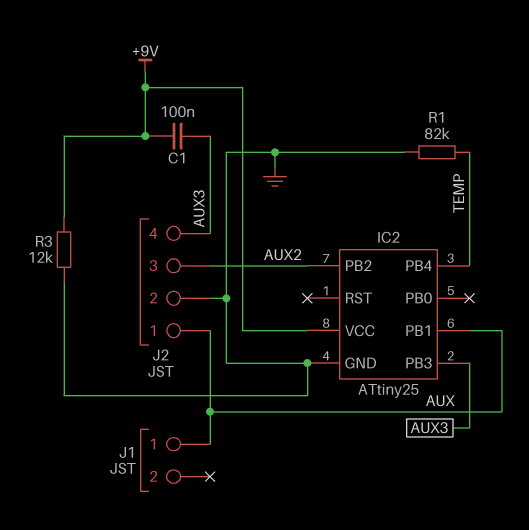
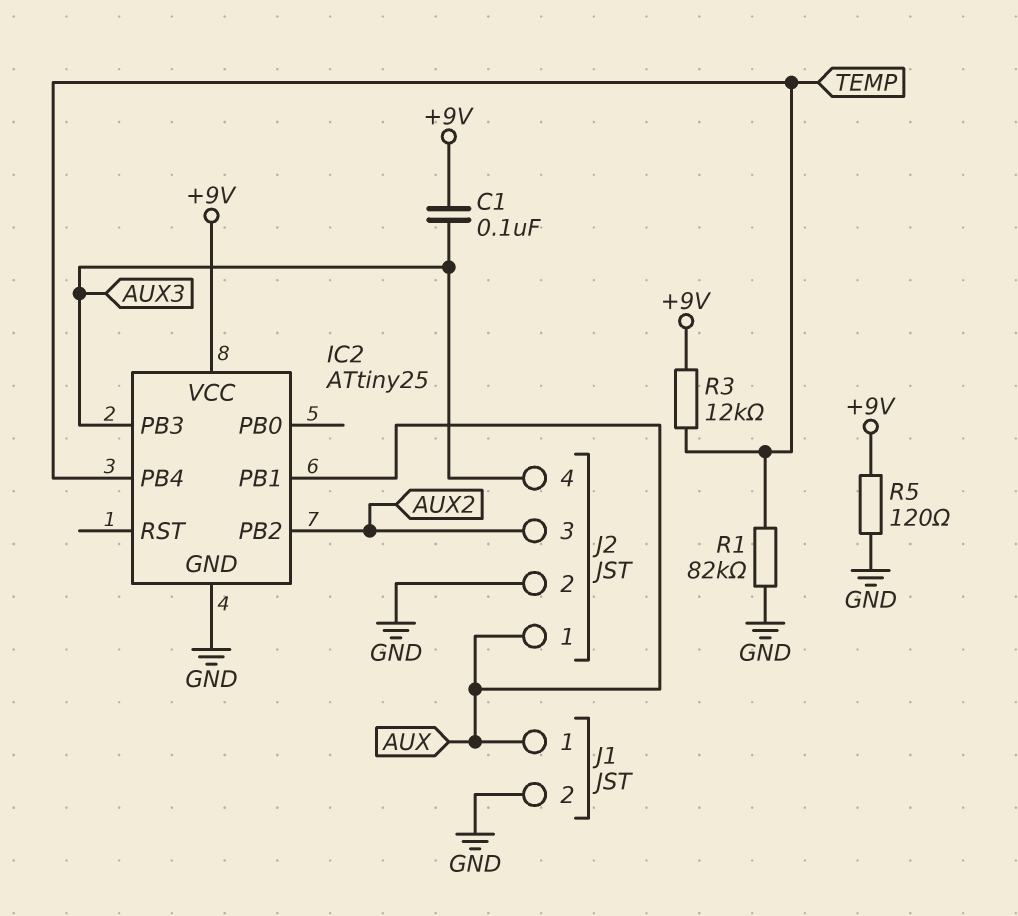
J1 pin 2: none -> GND
R3: 12k (+9V, GND) -> 12k (+9V, TEMP)
R5: none -> 120 (+9V, GND)

